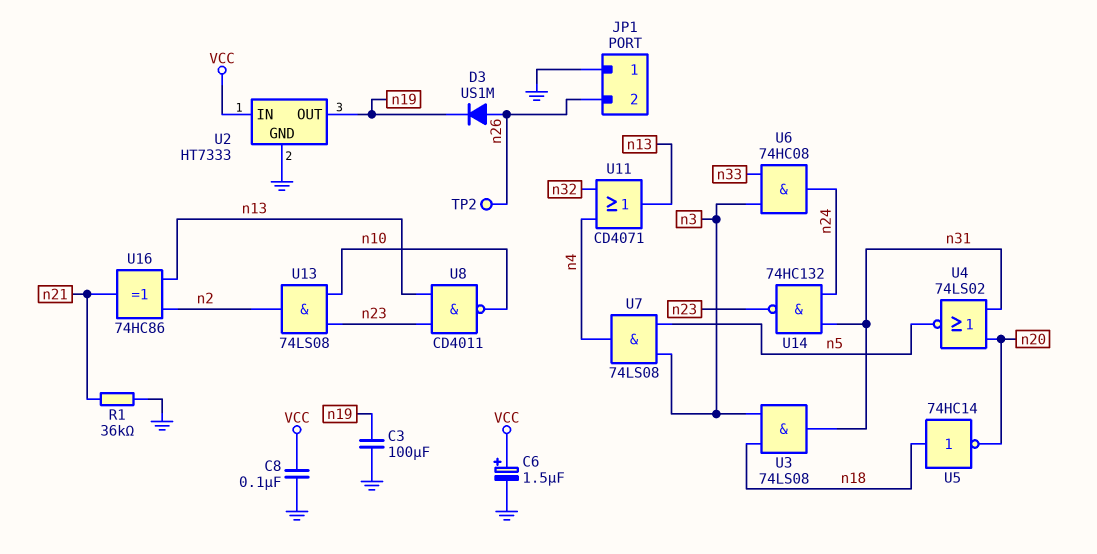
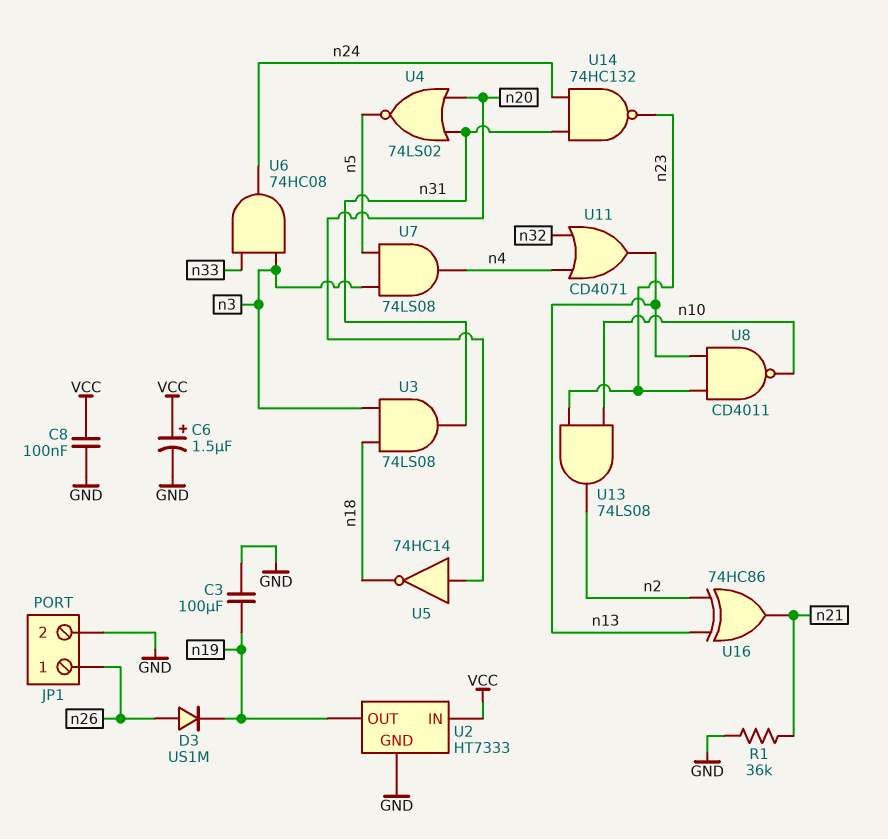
JP1 pin 1: GND -> n26
JP1 pin 2: n26 -> GND
TP2: test point (n26) -> none
U5: NOT 74HC14 (in n18, out n20) -> NOT 74HC14 (in n20, out n18)

